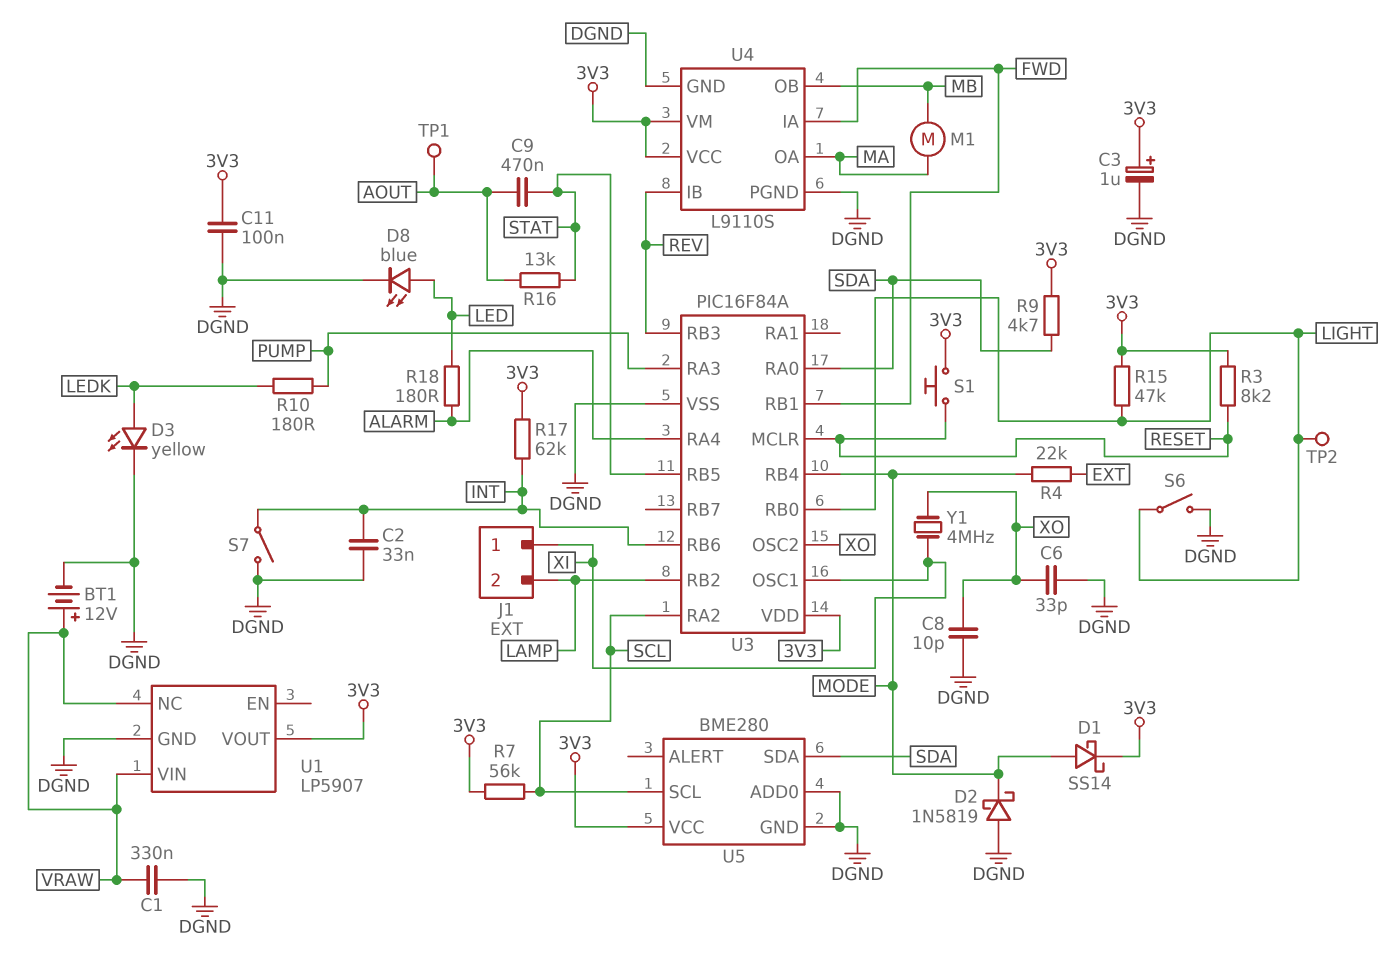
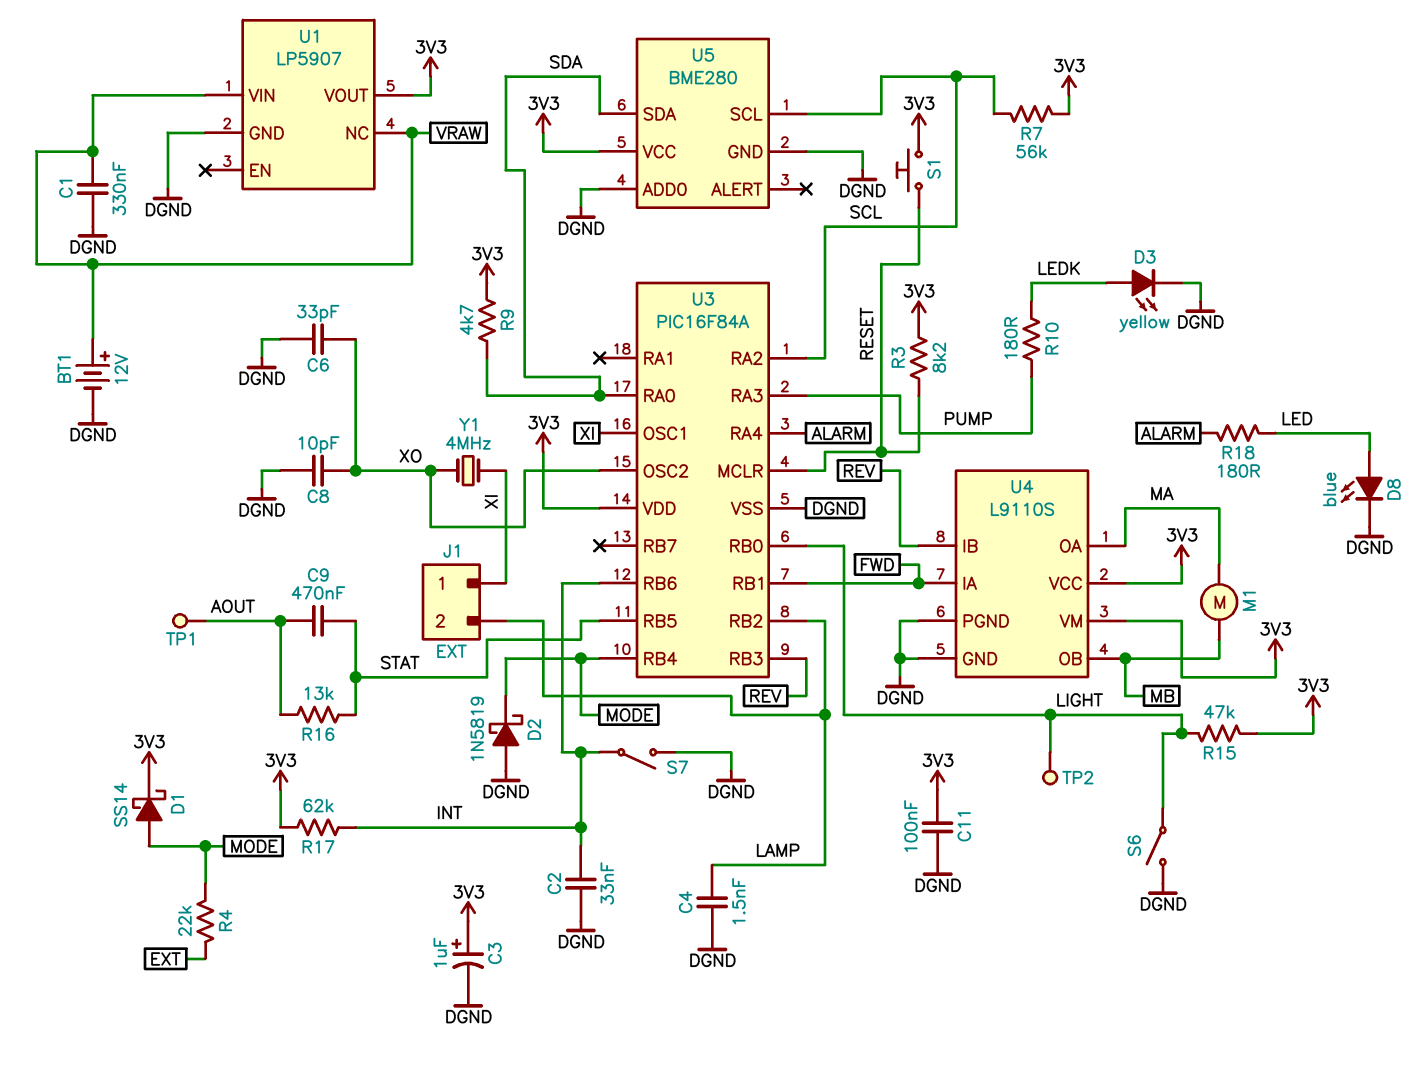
C4: none -> 1.5nF (DGND, LAMP)

